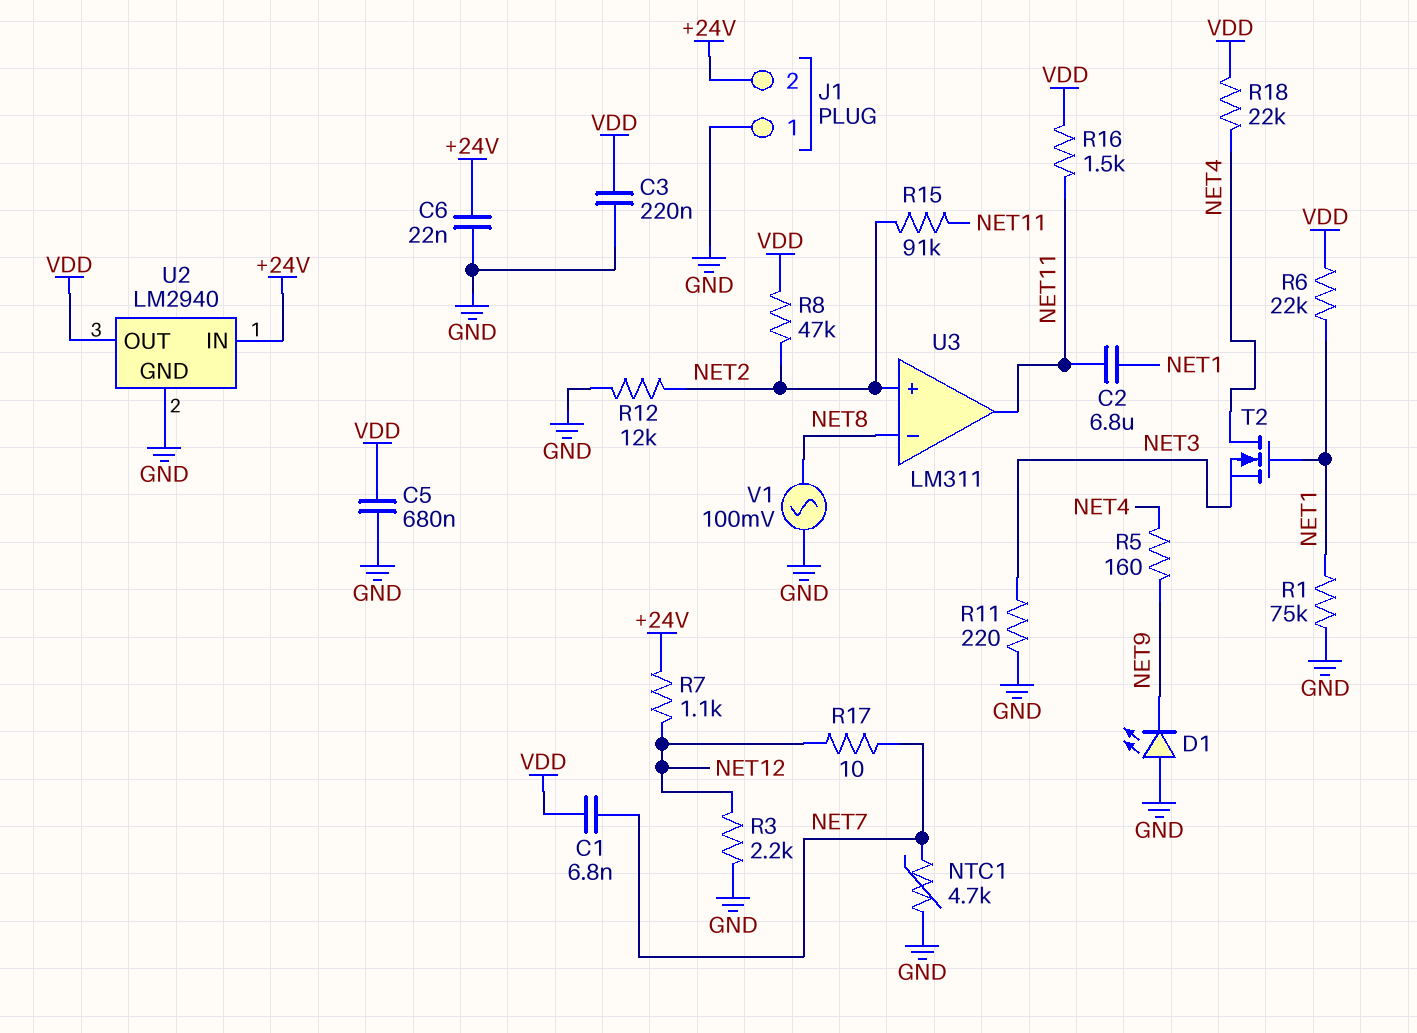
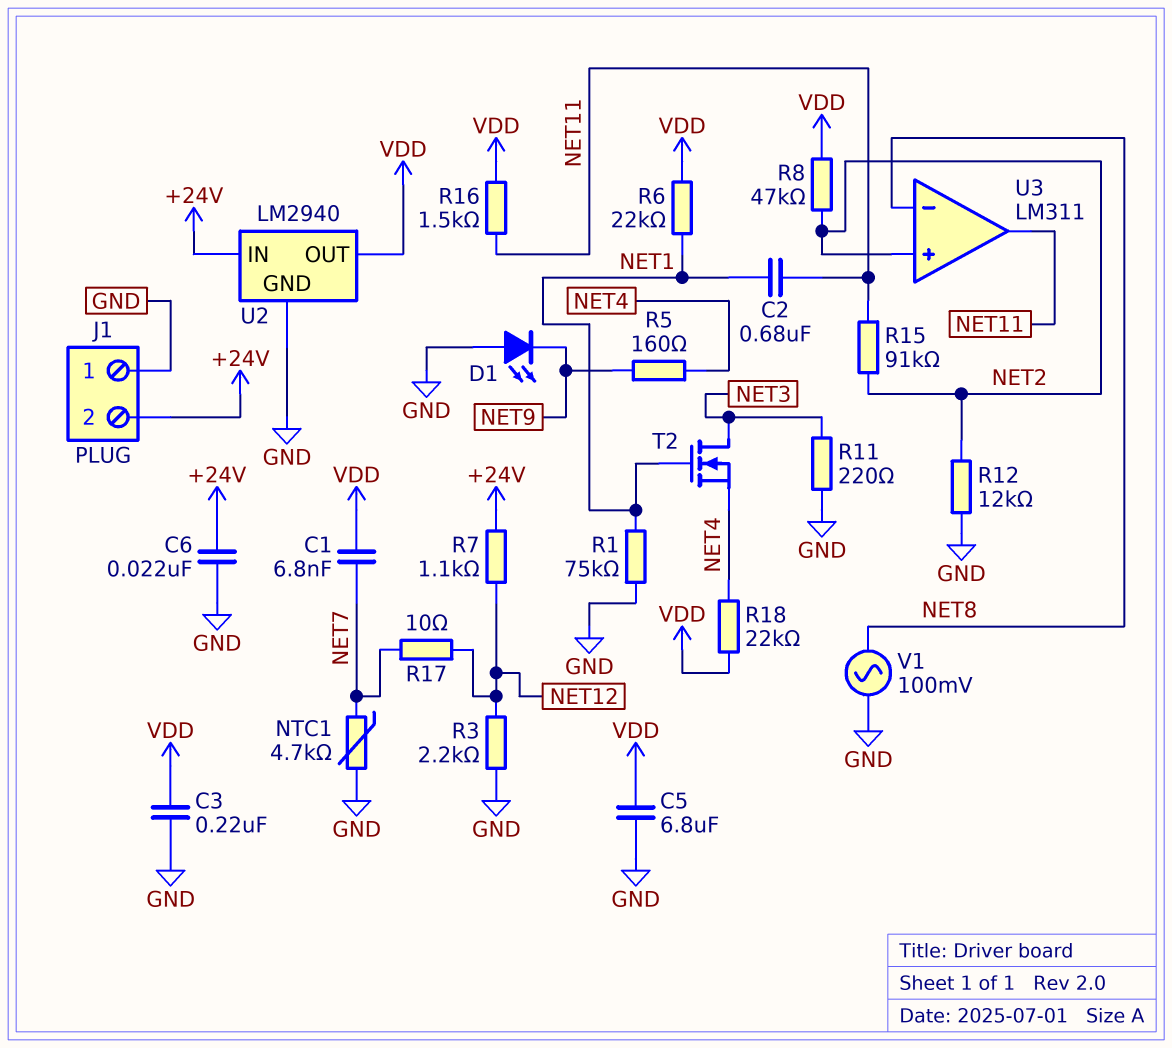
C2: 6.8uF (NET1, NET11) -> 680nF (NET1, NET11)
C5: 680nF (GND, VDD) -> 6.8uF (GND, VDD)
T2: NMOS (G NET1, D NET4, S NET3) -> NMOS (G NET1, D NET3, S NET4)

